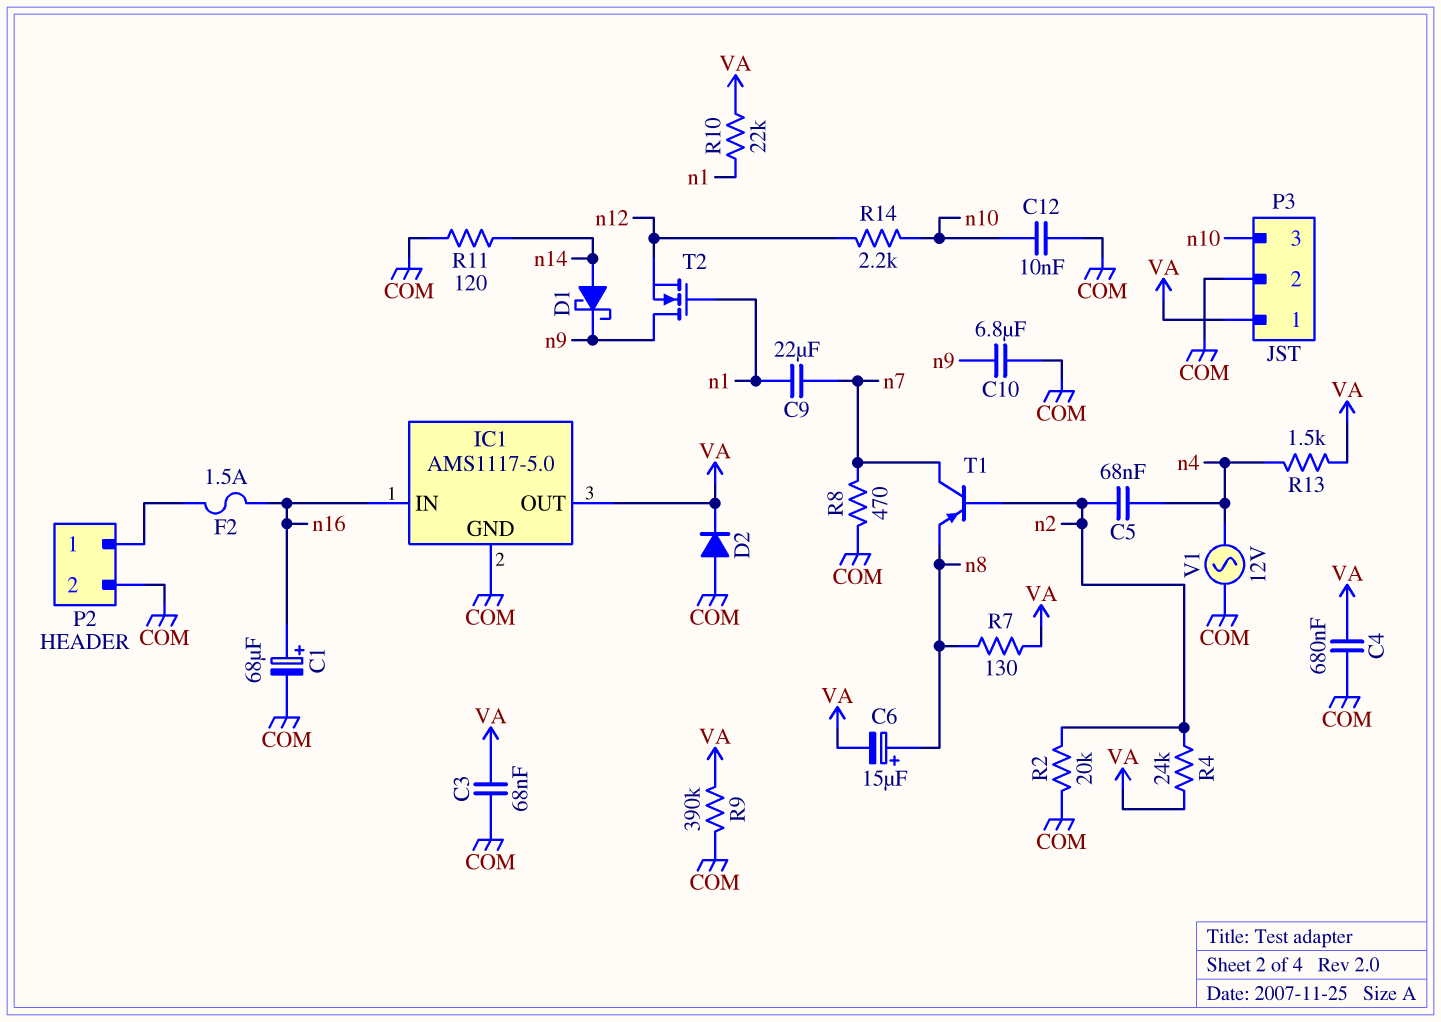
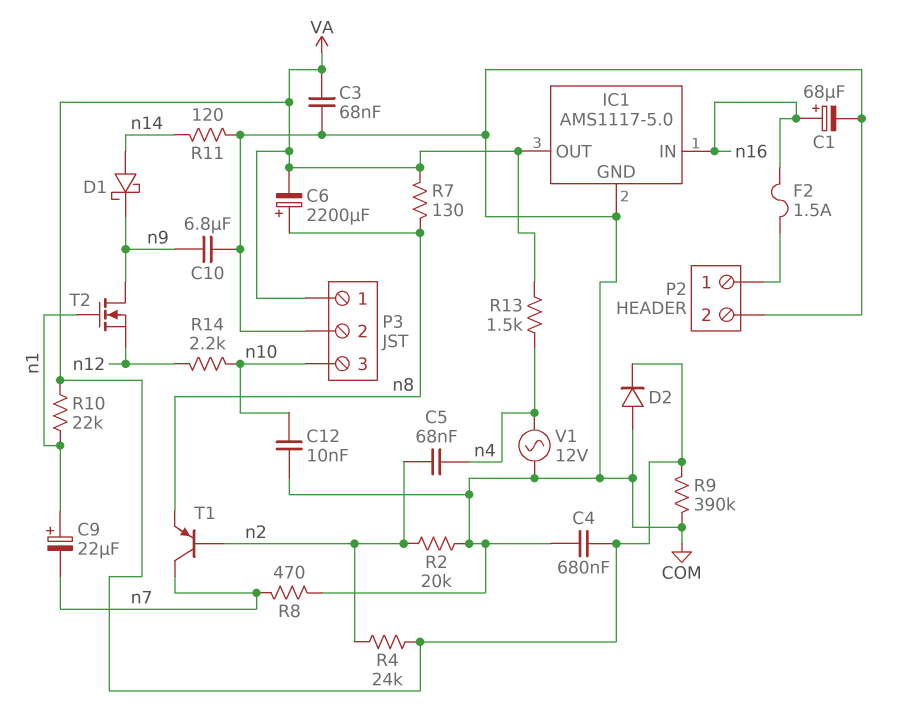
C6: 15uF (plus n8, minus VA) -> 2200uF (plus n8, minus VA)
C9: 22uF (n1, n7) -> 22uF (plus n1, minus n7)

